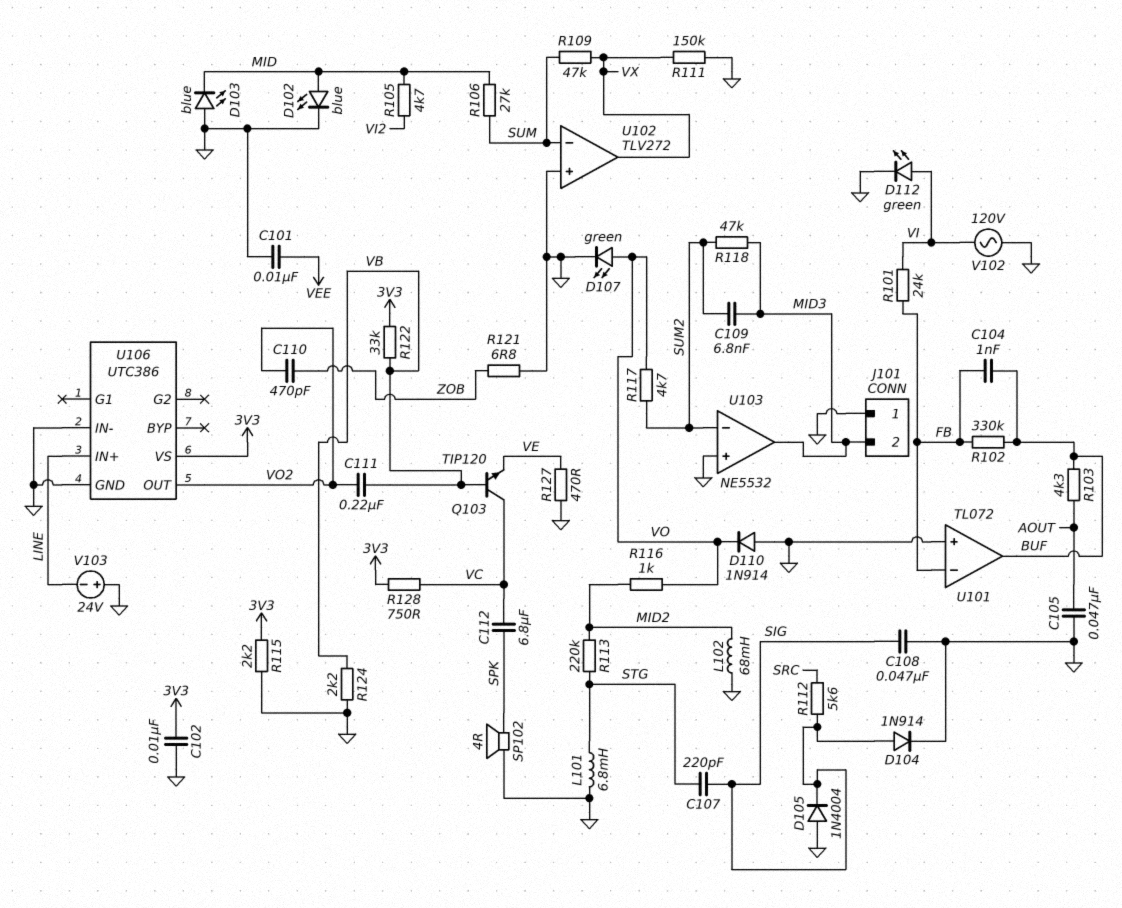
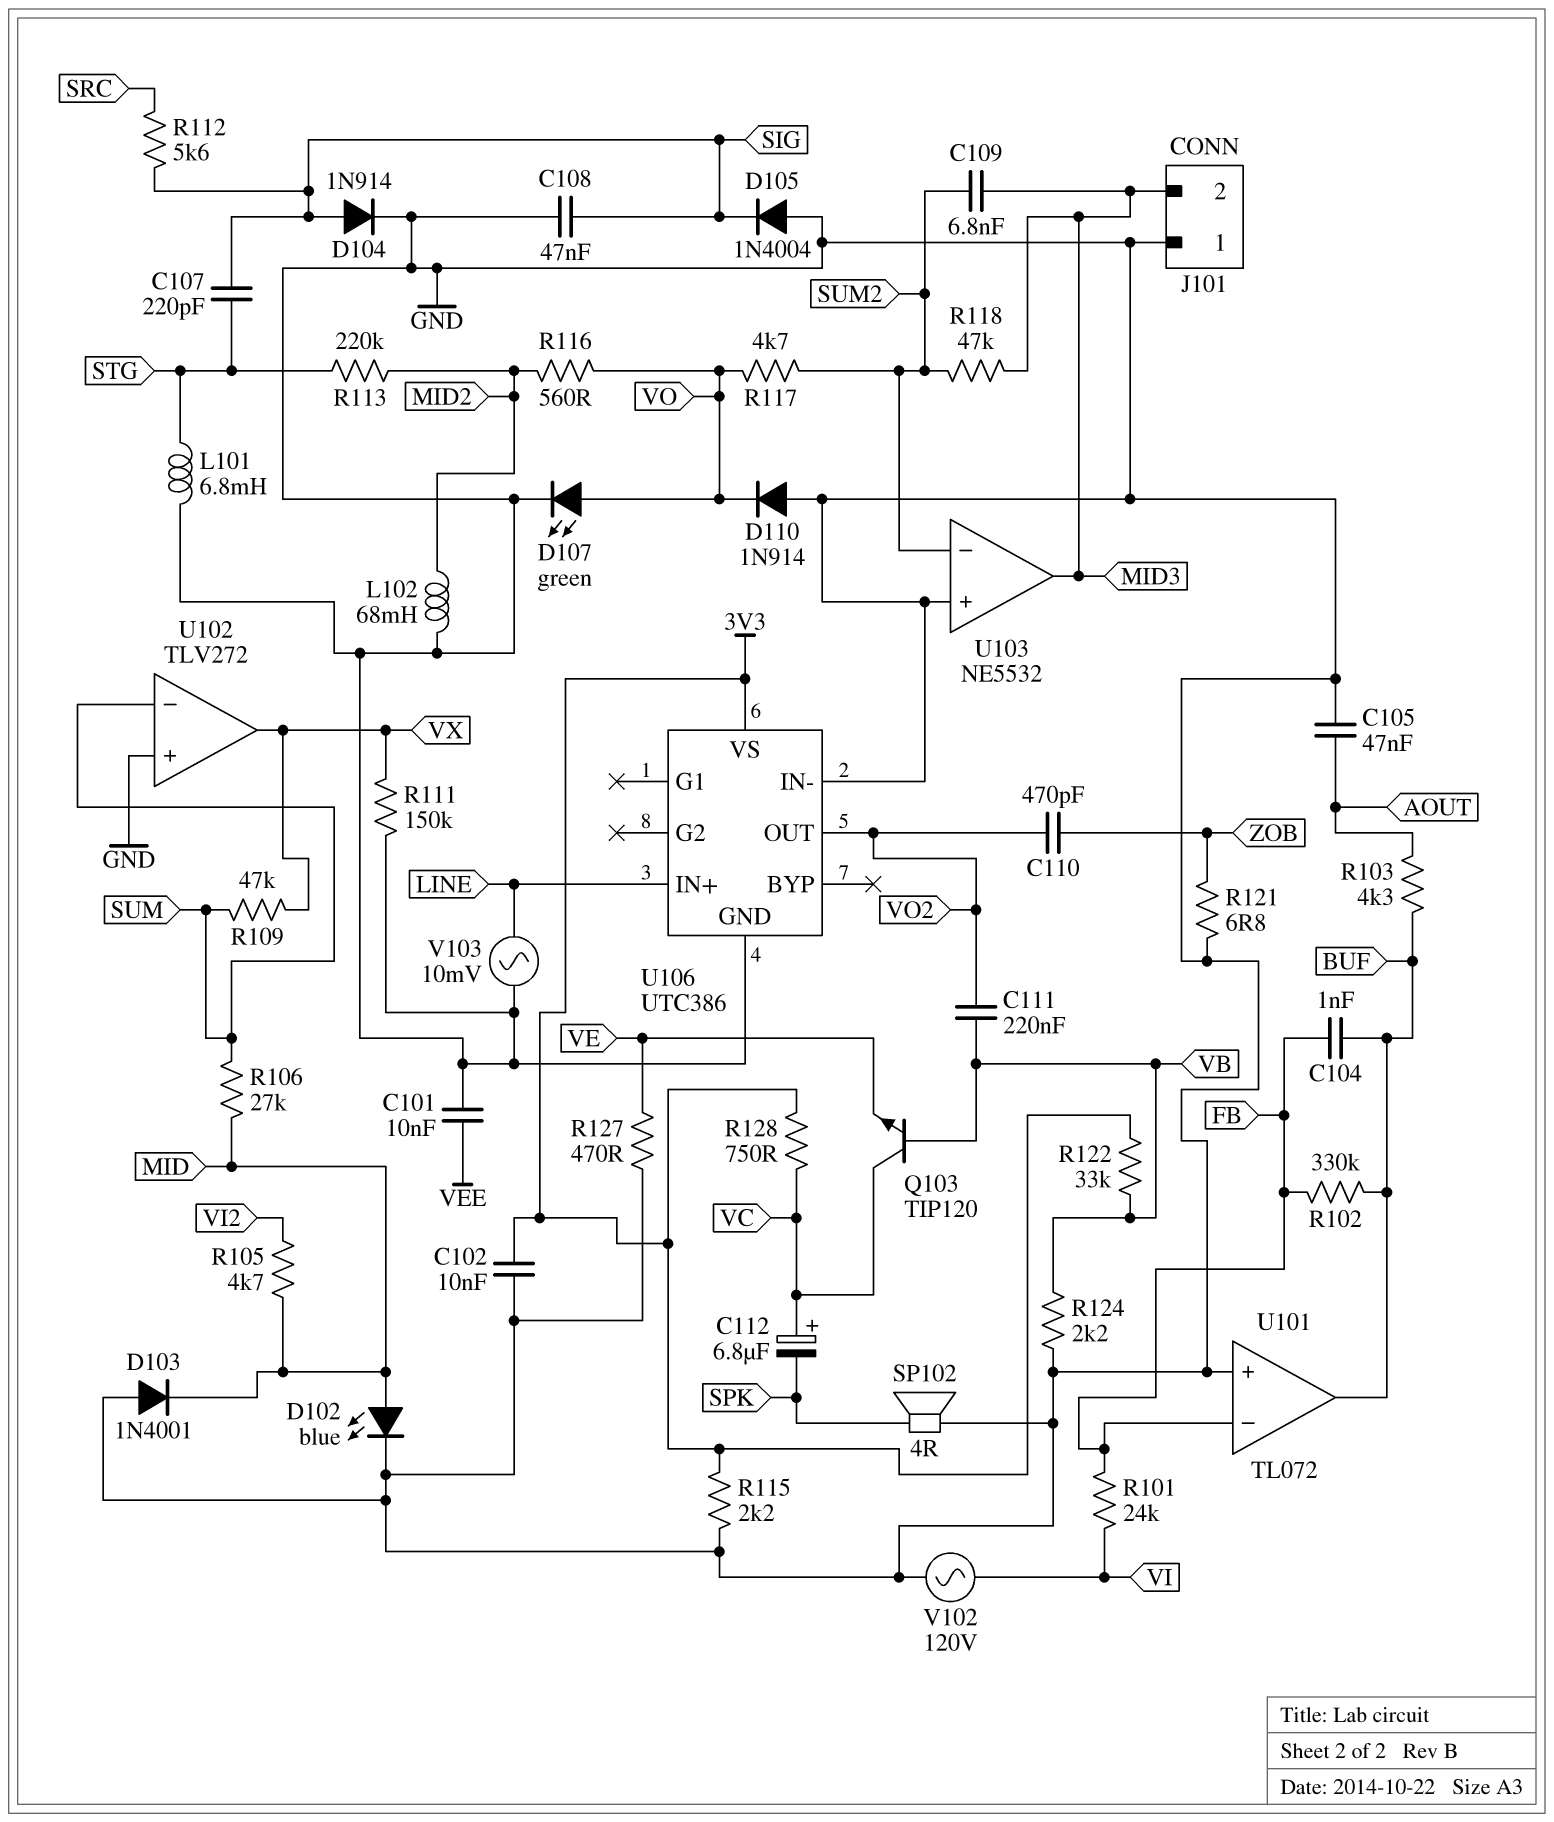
C112: 6.8uF (SPK, VC) -> 6.8uF (plus VC, minus SPK)
D103: LED blue (A GND, K MID) -> diode 1N4001 (A GND, K MID)
D112: LED green (A VI, K GND) -> none
R116: 1k (MID2, VO) -> 560 (MID2, VO)
V103: 24V (plus GND, minus LINE) -> AC 10mV (GND, LINE)

